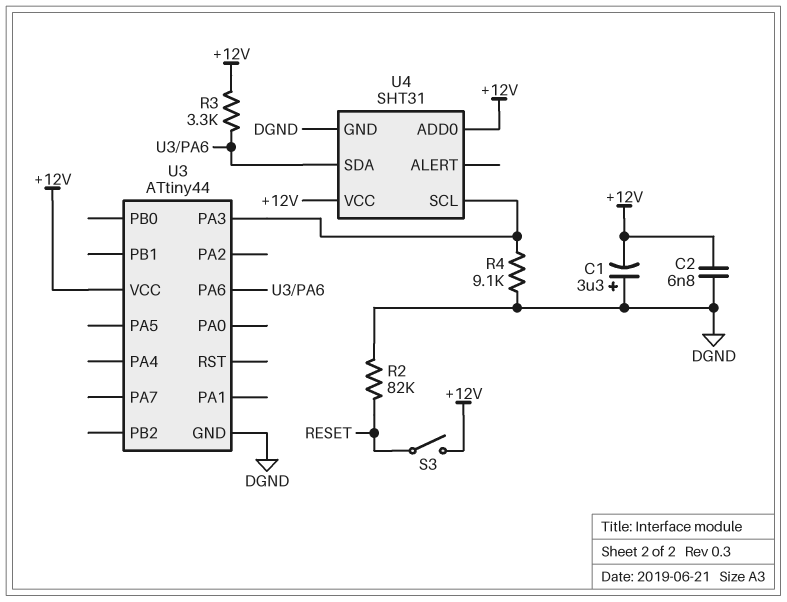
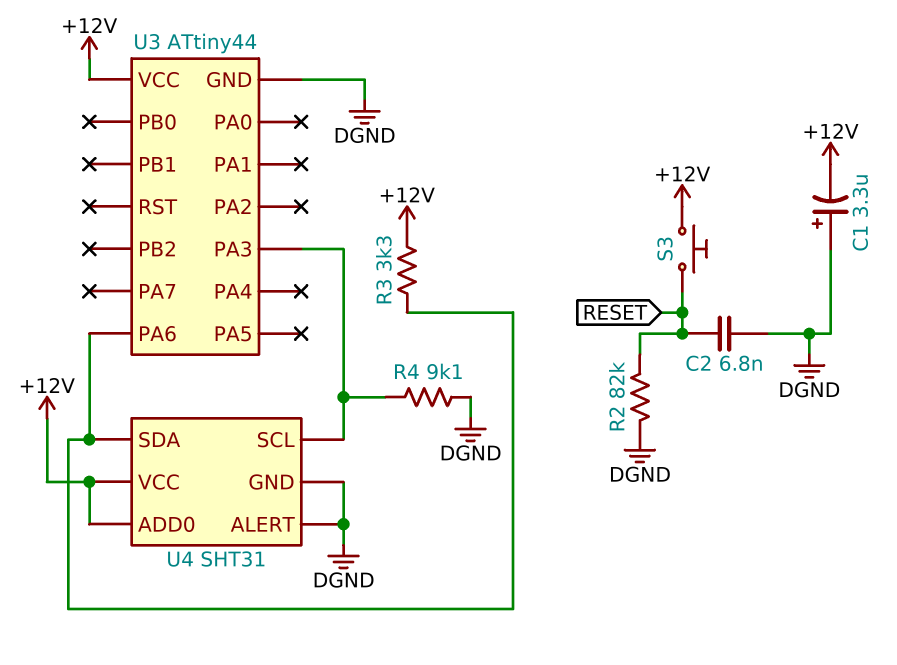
C2: 6.8nF (+12V, DGND) -> 6.8nF (DGND, RESET)
S3: switch (+12V, RESET) -> button (+12V, RESET)
U4 pin ALERT: none -> DGND

